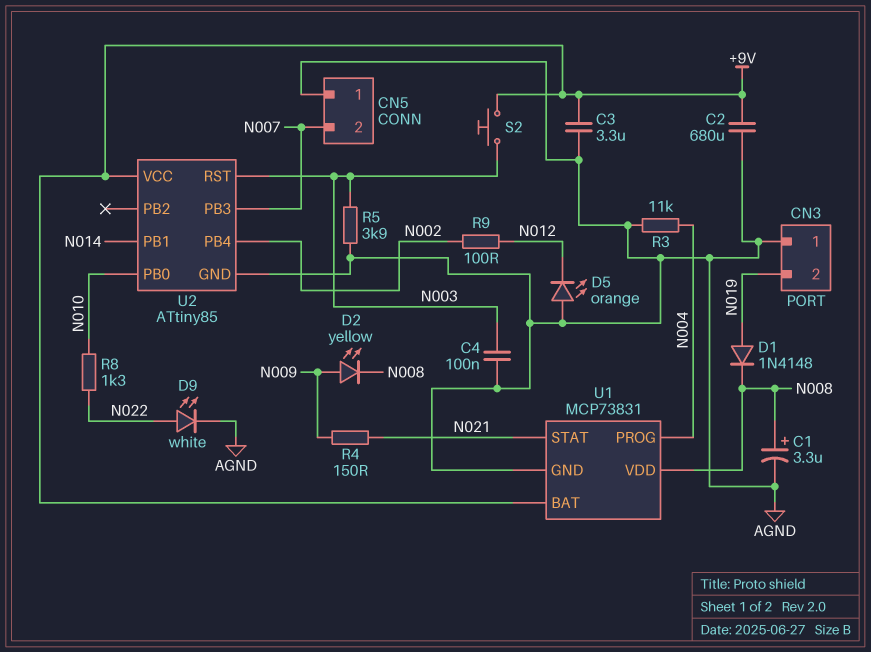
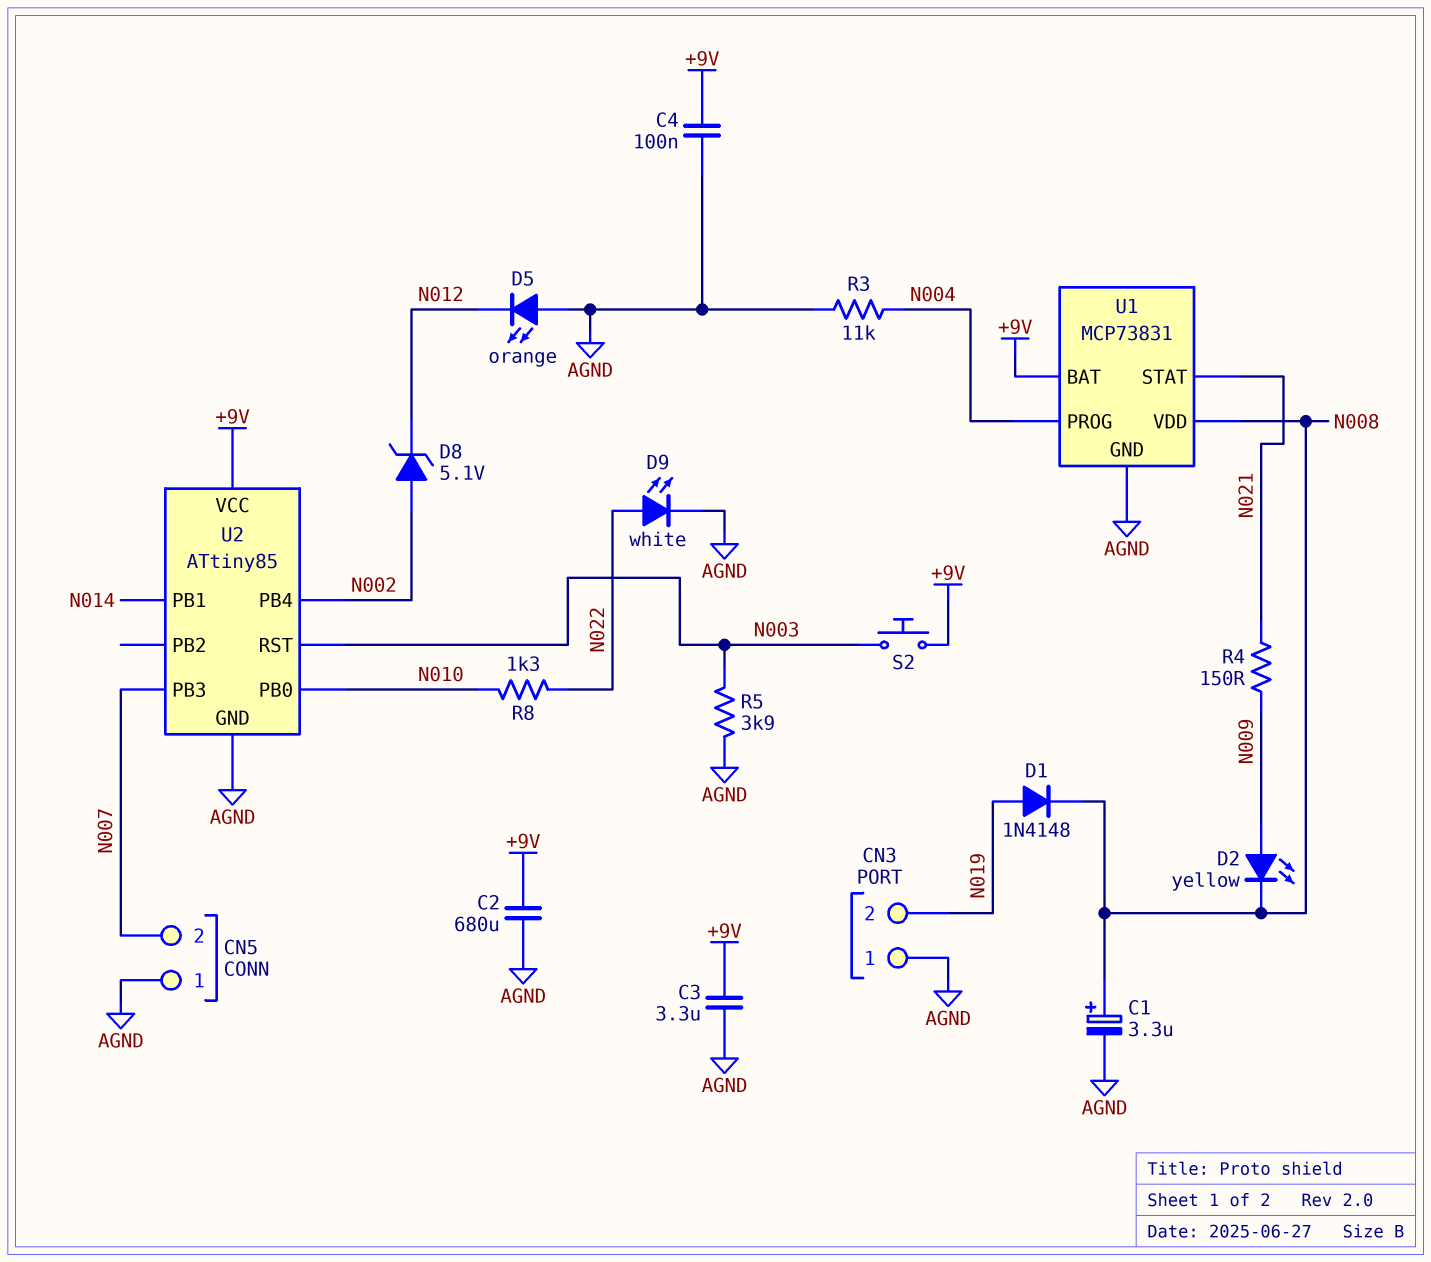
C4: 100nF (AGND, N003) -> 100nF (+9V, AGND)
D8: none -> zener 5.1V (A N002, K N012)
R9: 100 (N002, N012) -> none

